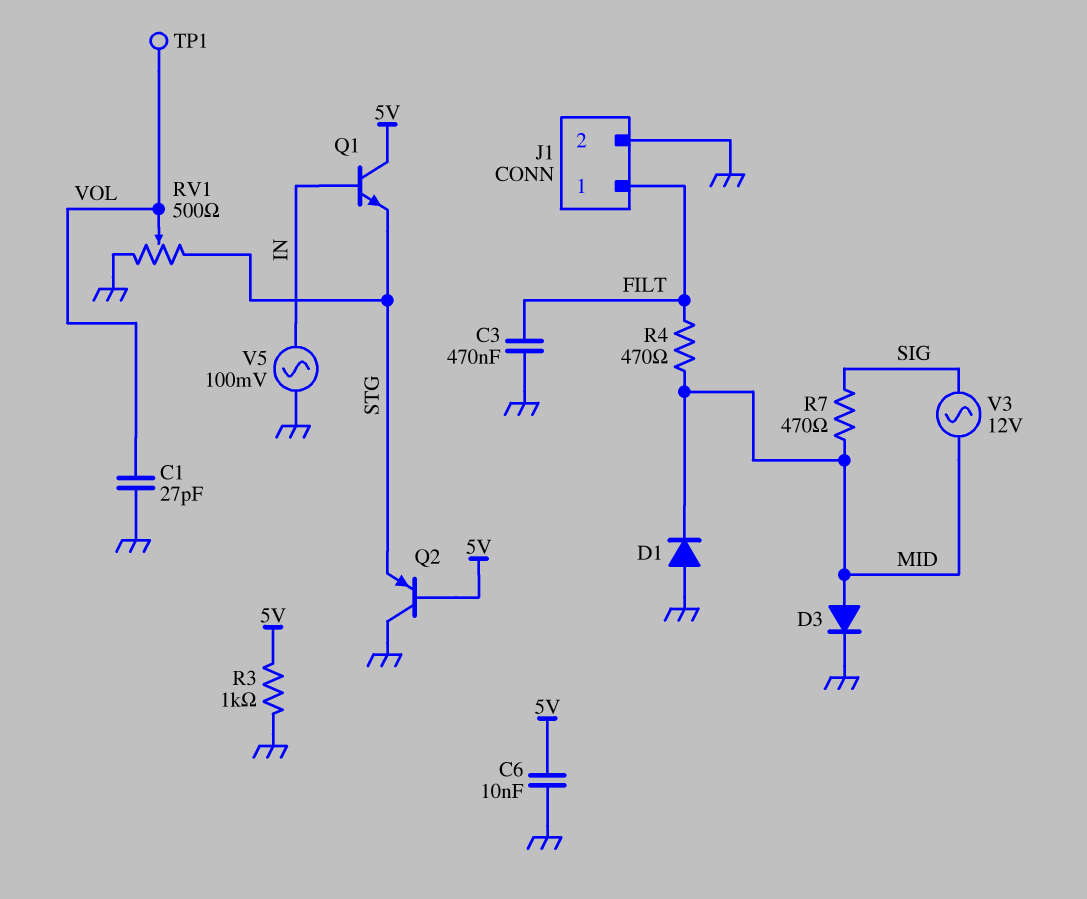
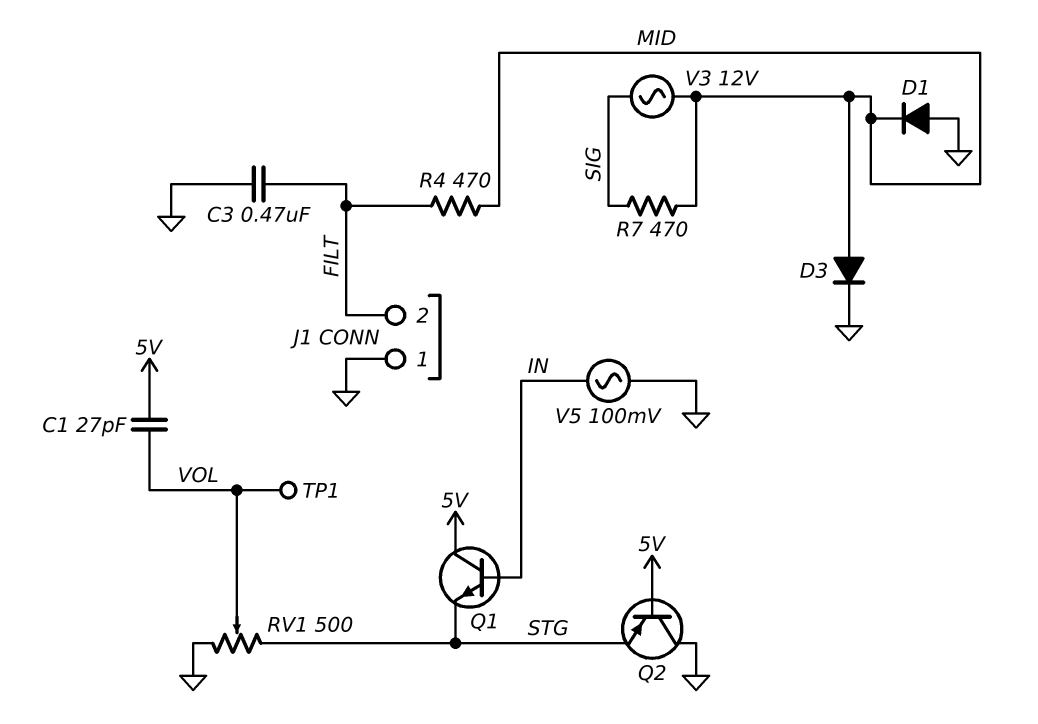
C1: 27pF (GND, VOL) -> 27pF (5V, VOL)
C6: 10nF (5V, GND) -> none
J1 pin 1: FILT -> GND
J1 pin 2: GND -> FILT
R3: 1k (5V, GND) -> none

